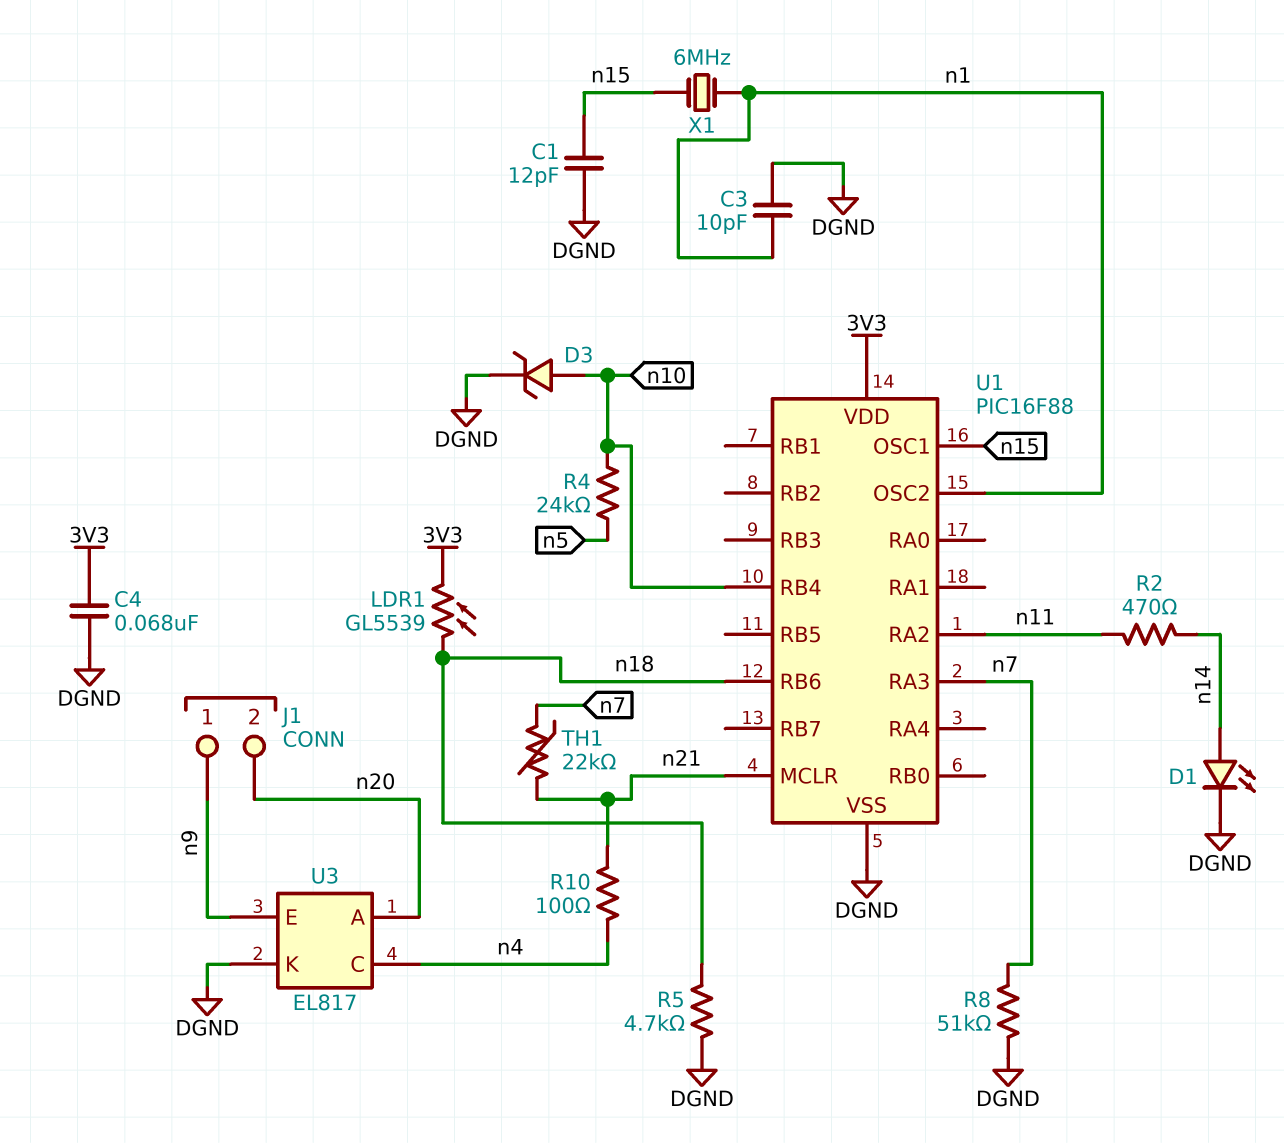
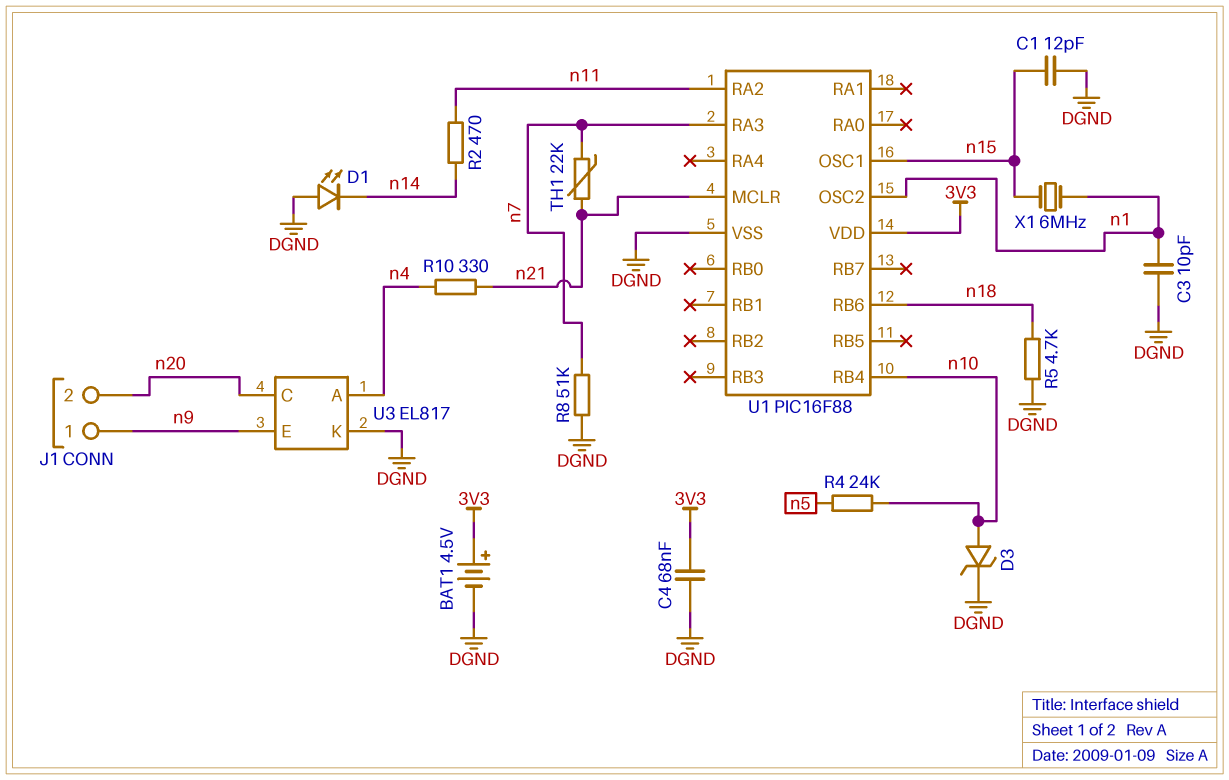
BAT1: none -> 4.5V (plus 3V3, minus DGND)
D1: LED (A n14, K DGND) -> LED (A DGND, K n14)
LDR1: GL5539 (3V3, n18) -> none
R10: 100 (n4, n21) -> 330 (n4, n21)
U3 pin A: n20 -> n4
U3 pin C: n4 -> n20

